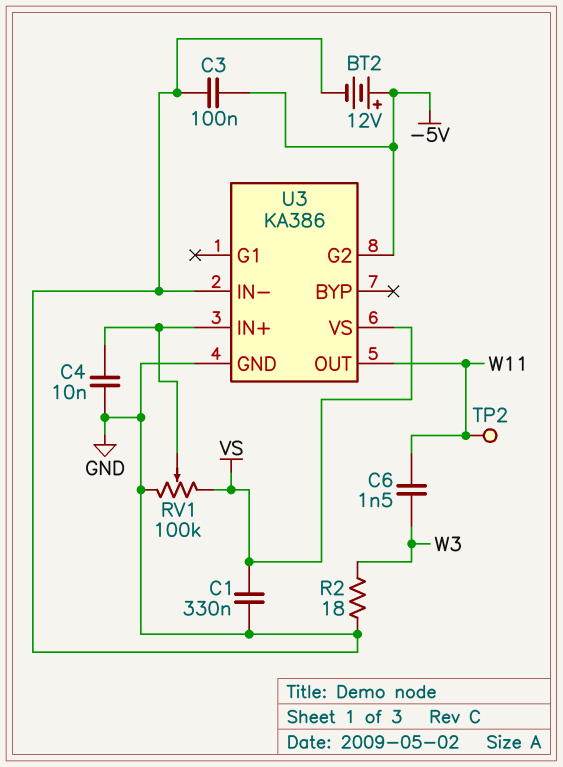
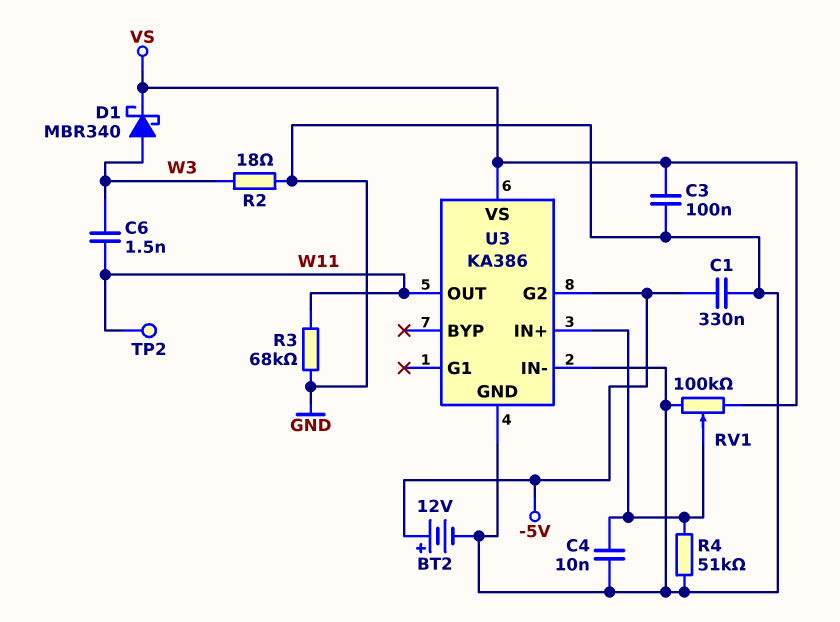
C1: 330nF (GND, VS) -> 330nF (-5V, GND)
C3: 100nF (-5V, GND) -> 100nF (GND, VS)
D1: none -> schottky MBR340 (A W3, K VS)
R3: none -> 68k (GND, W11)
R4: none -> 51k (GND, U3/IN+)

